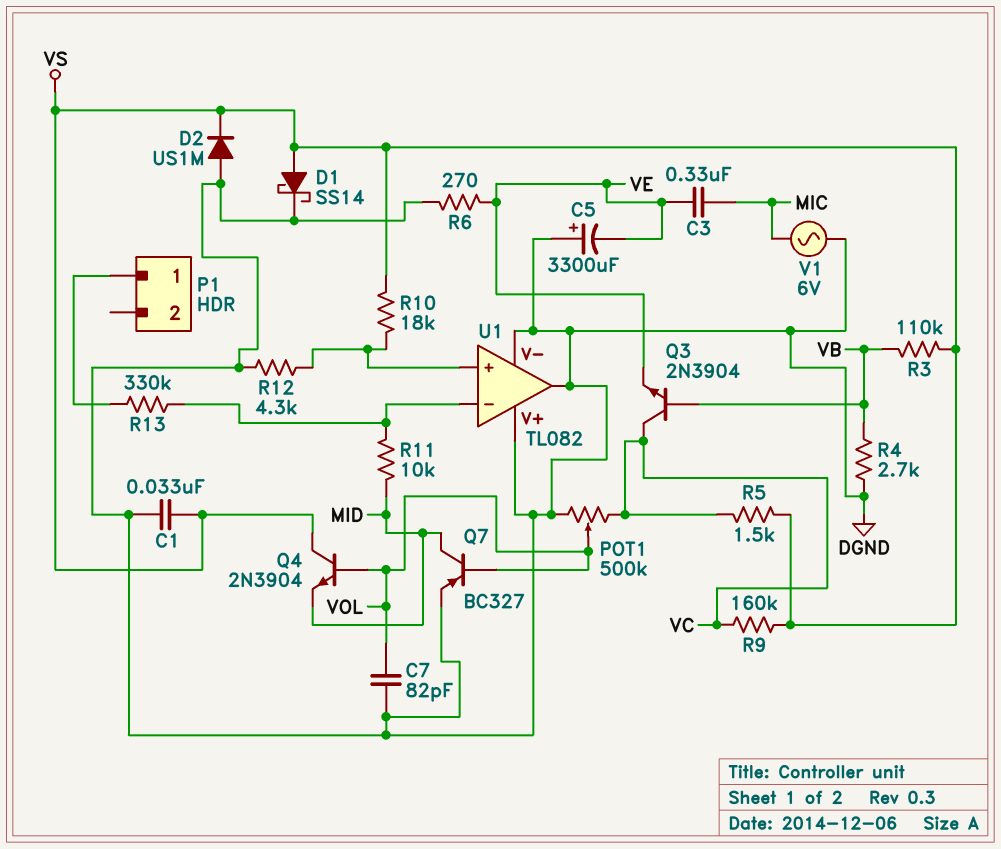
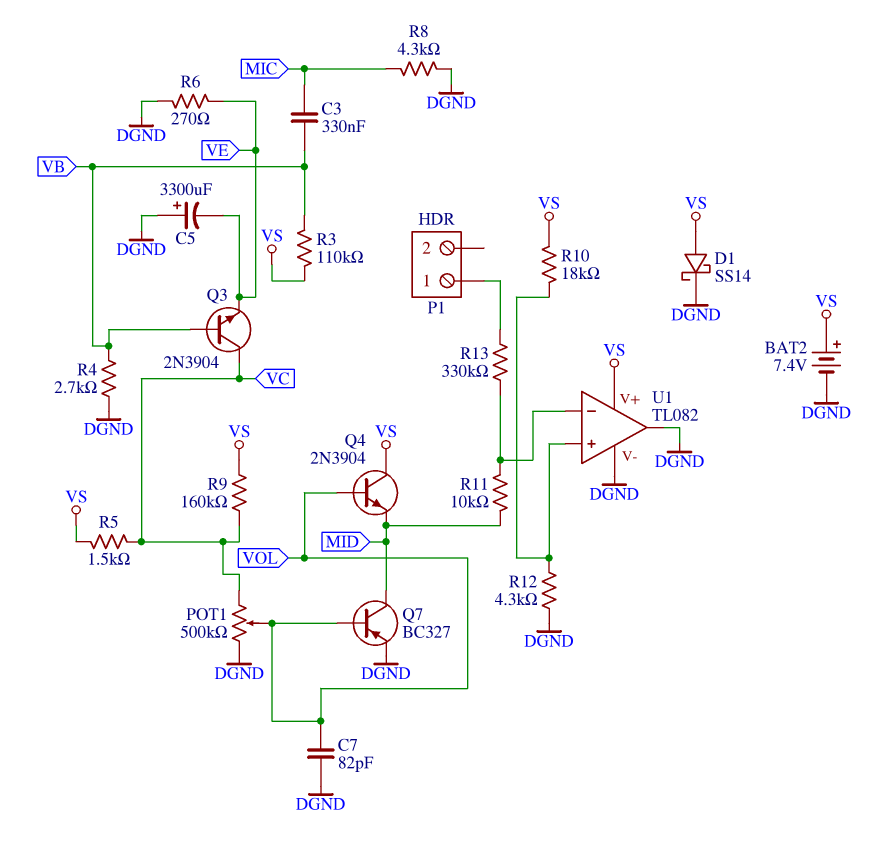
BAT2: none -> 7.4V (plus VS, minus DGND)
C1: 33nF (DGND, VS) -> none
C3: 330nF (MIC, VE) -> 330nF (MIC, VB)
D2: diode US1M (A DGND, K VS) -> none
R8: none -> 4.3k (DGND, MIC)
U1 pin V+: DGND -> VS
V1: AC 6V (DGND, MIC) -> none

